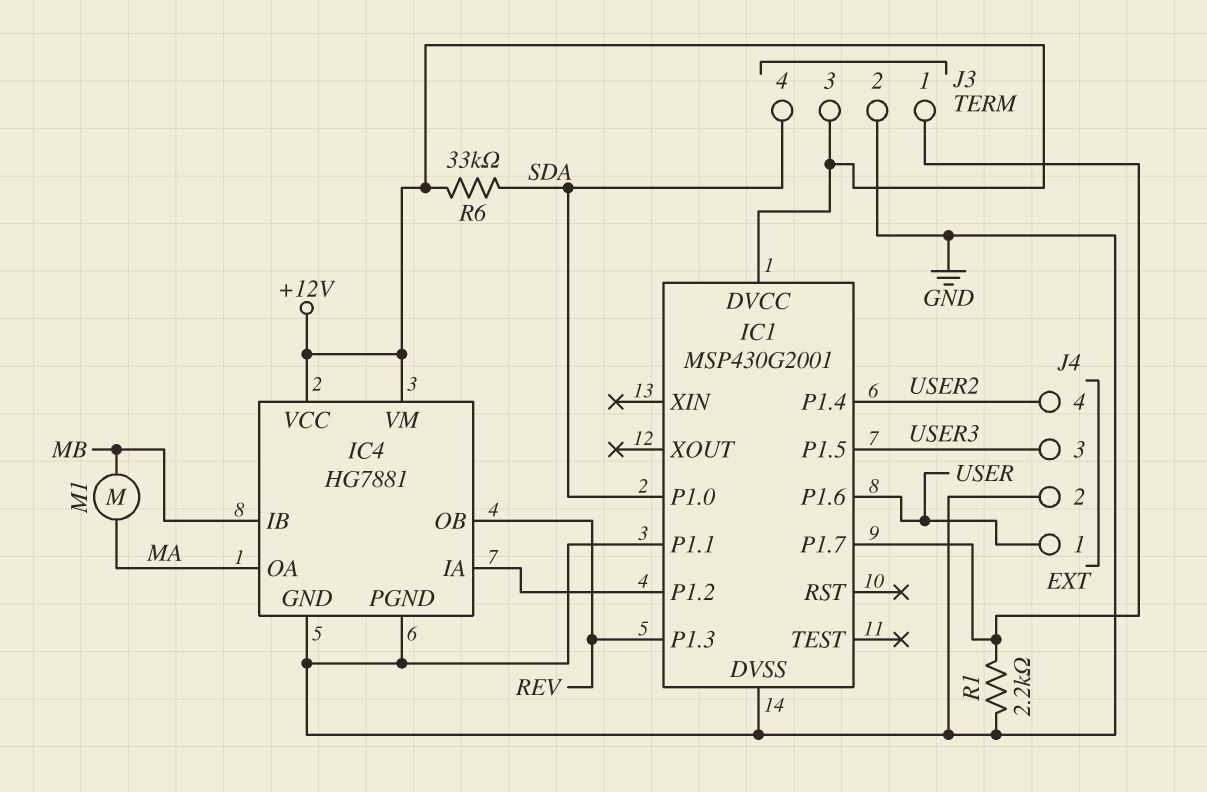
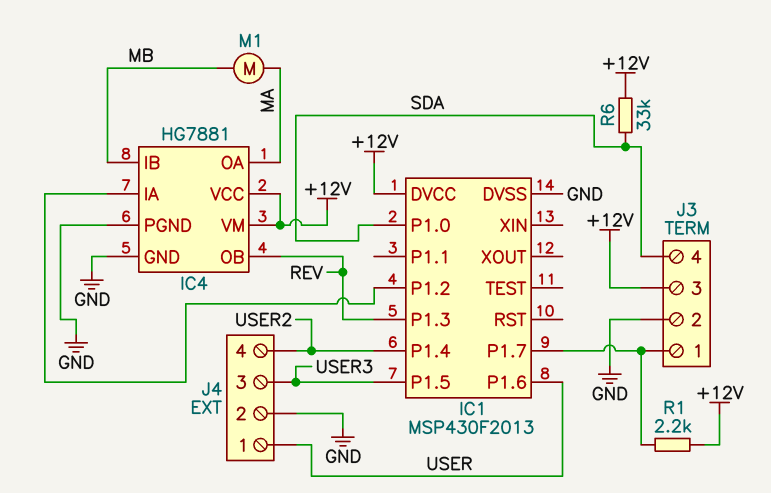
IC1: MSP430G2001 -> MSP430F2013
IC1 pin P1.1: GND -> none
R1: 2.2k (GND, IC1/P1.7) -> 2.2k (+12V, IC1/P1.7)

